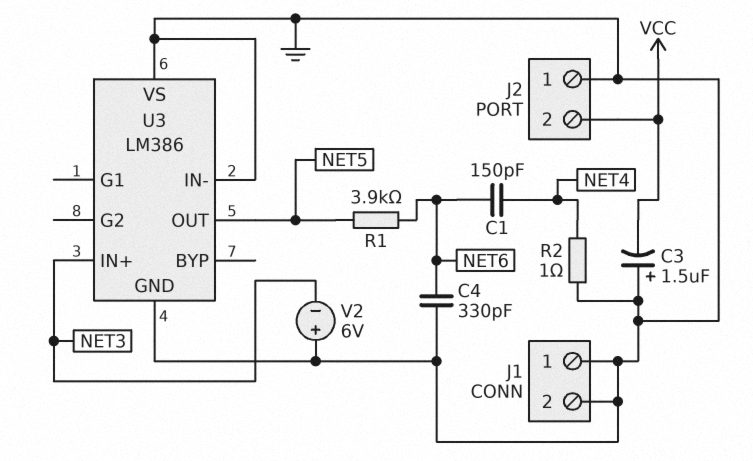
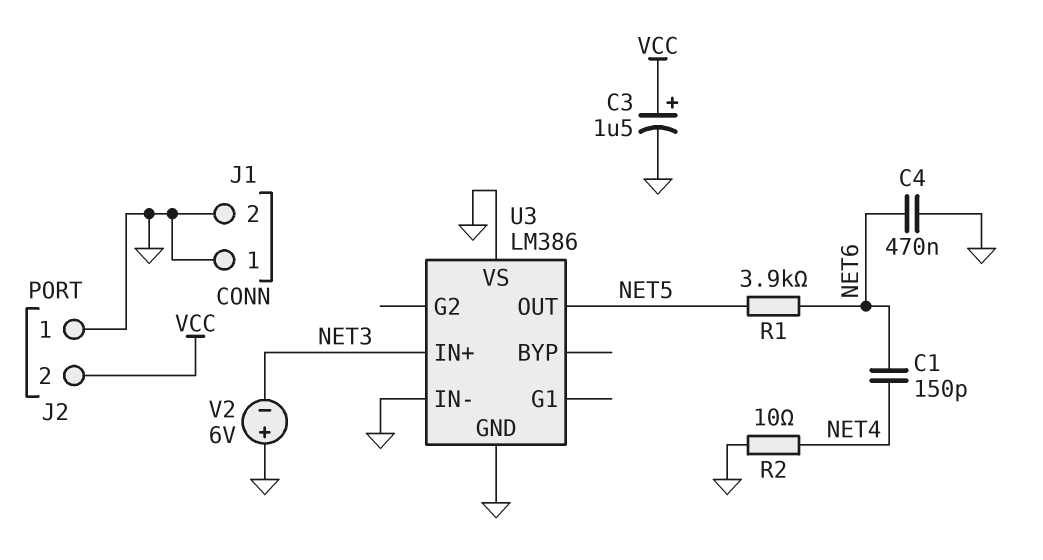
C3: 1.5uF (plus GND, minus VCC) -> 1.5uF (plus VCC, minus GND)
C4: 330pF (GND, NET6) -> 470nF (GND, NET6)
R2: 1 (GND, NET4) -> 10 (GND, NET4)

